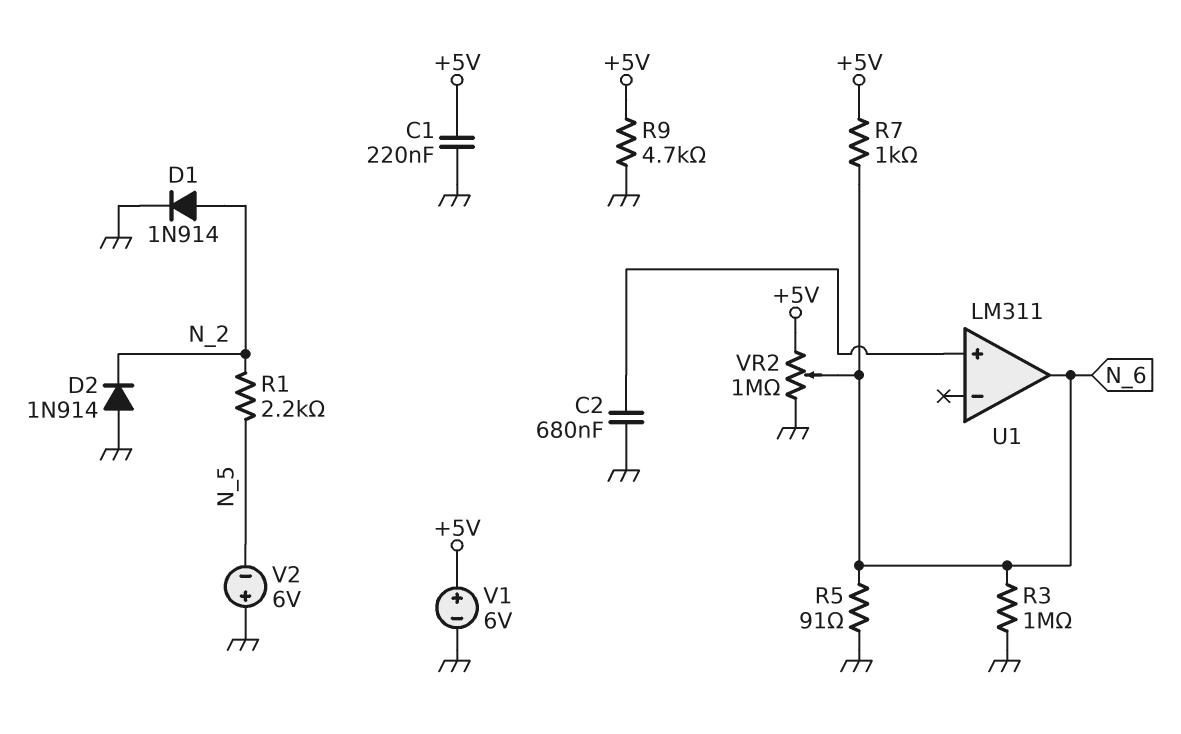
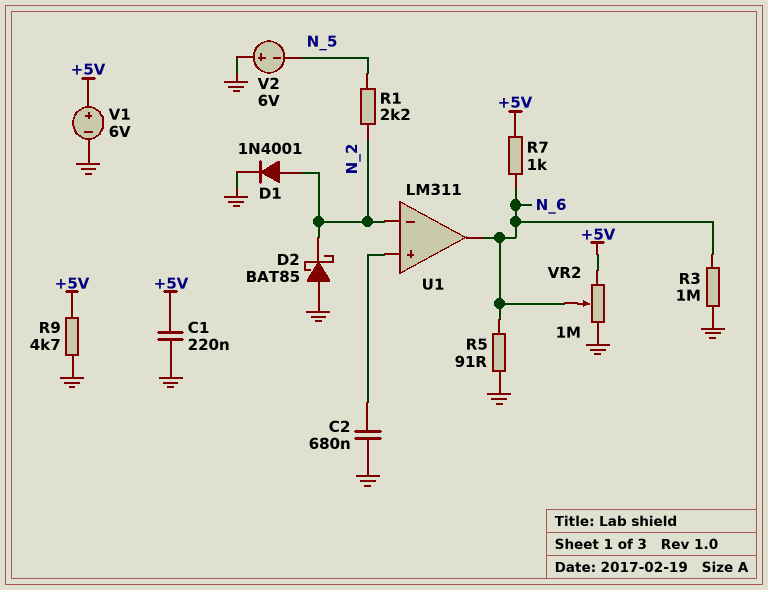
D1: diode 1N914 (A N_2, K GND) -> diode 1N4001 (A N_2, K GND)
D2: diode 1N914 (A GND, K N_2) -> schottky BAT85 (A GND, K N_2)
U1 pin in-: none -> N_2

